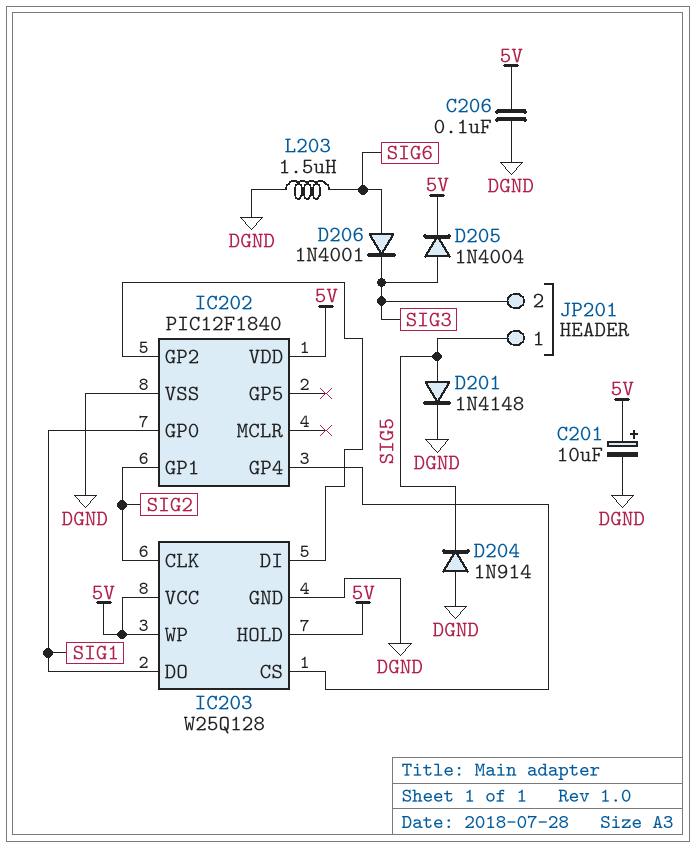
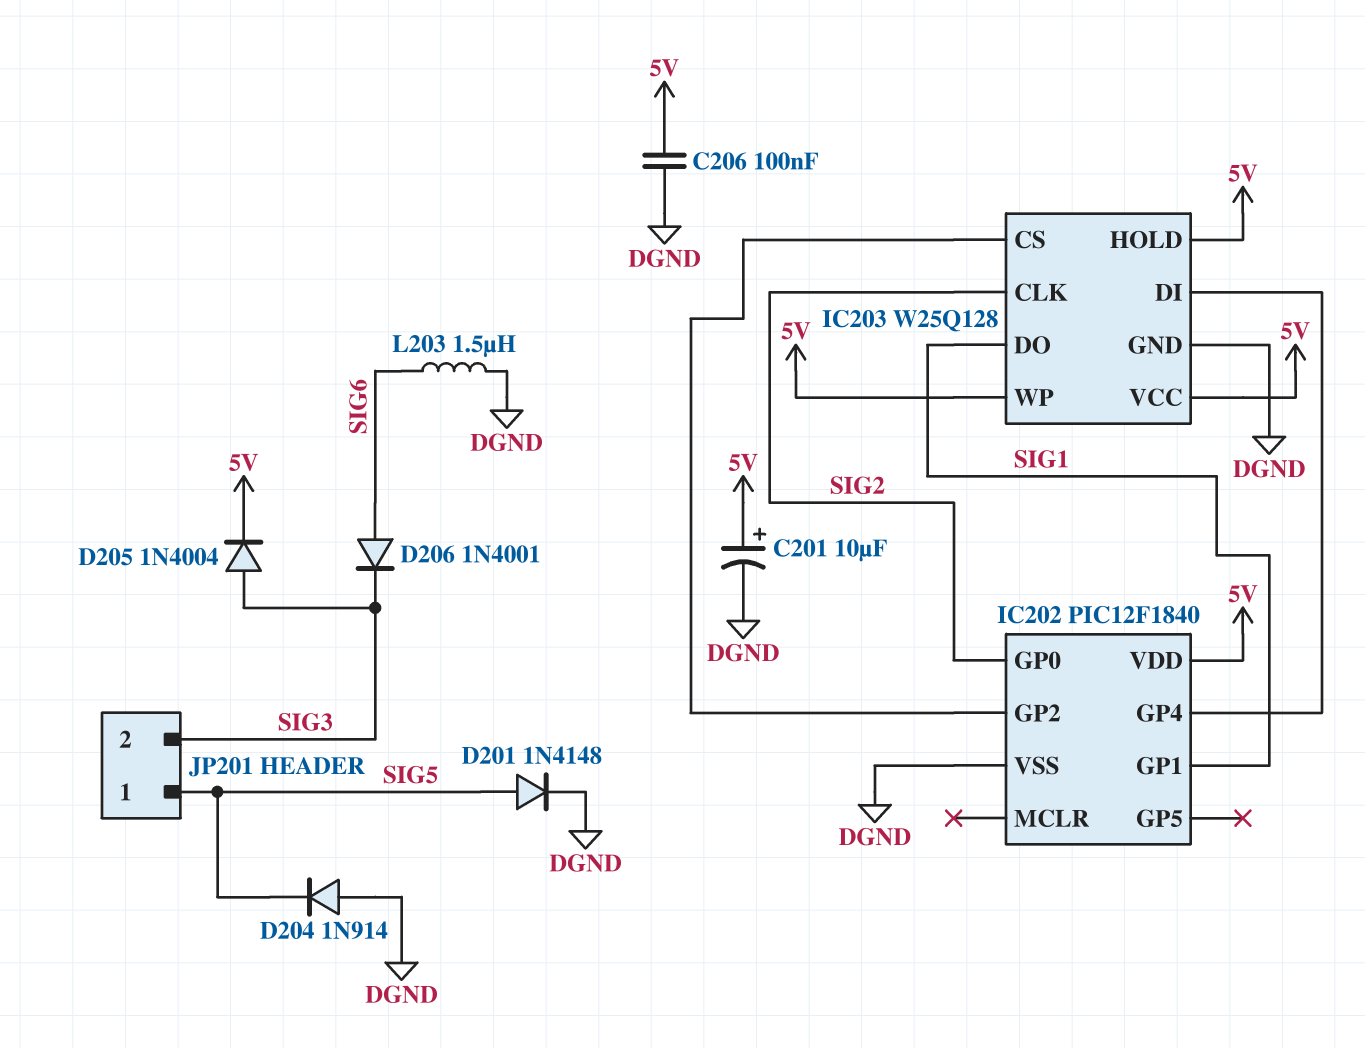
IC202 pin GP0: SIG1 -> SIG2
IC202 pin GP1: SIG2 -> SIG1
IC203 pin CS: IC202/GP4 -> IC202/GP2
IC203 pin DI: IC202/GP2 -> IC202/GP4

